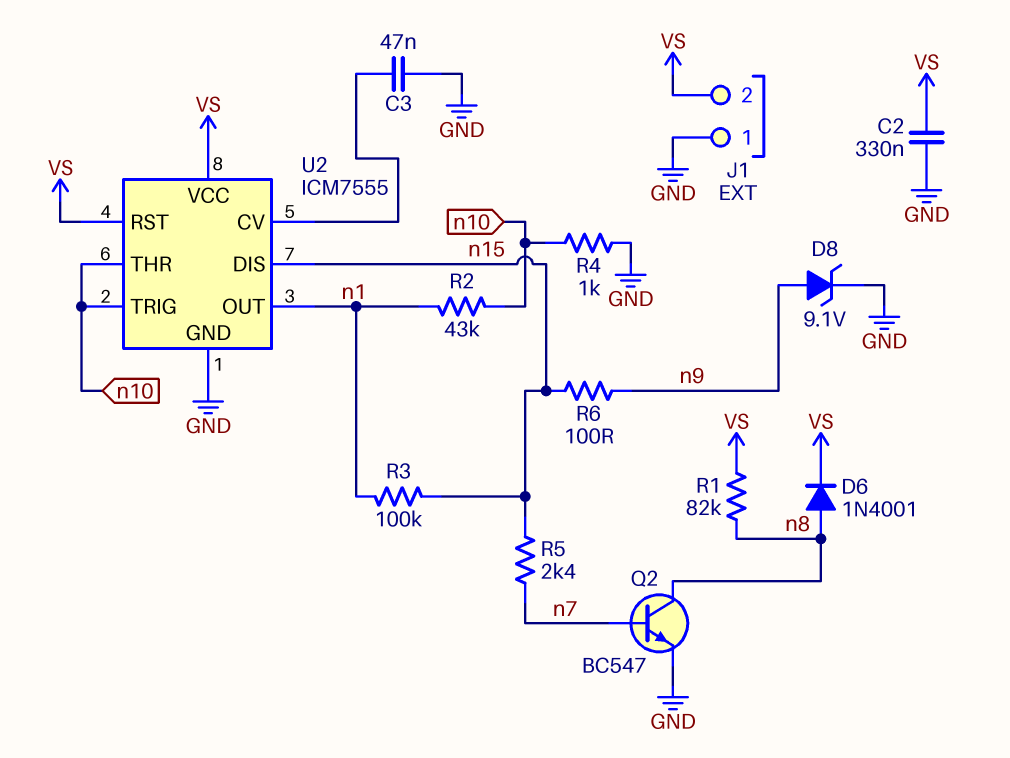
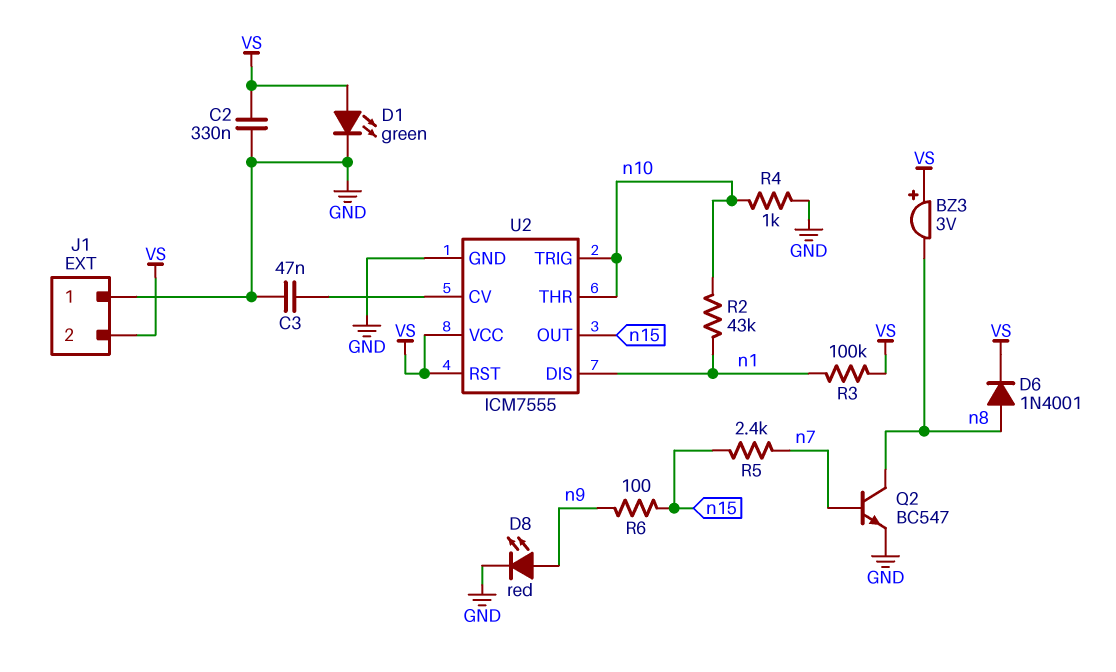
BZ3: none -> buzzer 3V (plus VS, minus n8)
D1: none -> LED green (A VS, K GND)
D8: zener 9.1V (A n9, K GND) -> LED red (A n9, K GND)
R1: 82k (VS, n8) -> none
R3: 100k (n1, n15) -> 100k (VS, n1)
U2 pin DIS: n15 -> n1
U2 pin OUT: n1 -> n15

